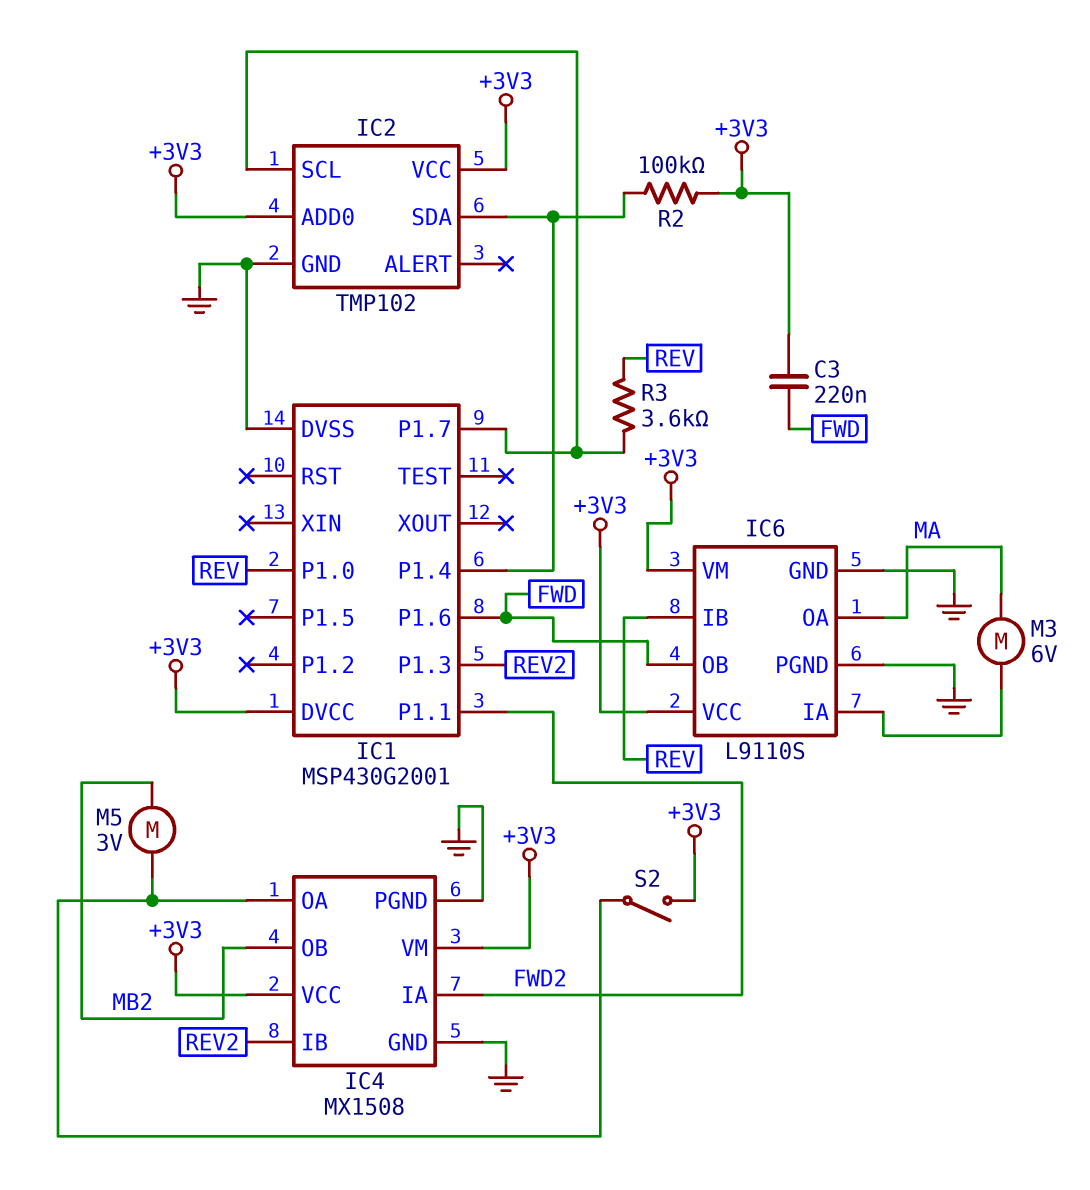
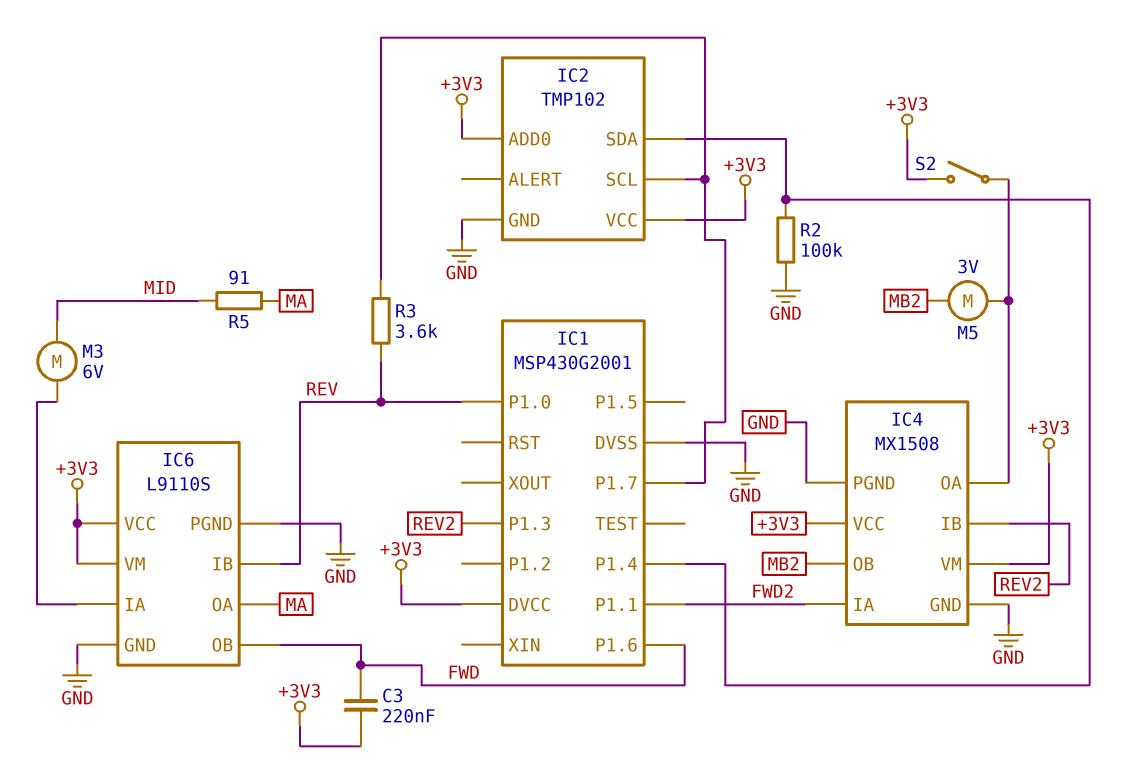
M3: motor 6V (IC6/IA, MA) -> motor 6V (IC6/IA, MID)
R2: 100k (+3V3, IC1/P1.4) -> 100k (GND, IC1/P1.4)
R5: none -> 91 (MA, MID)

